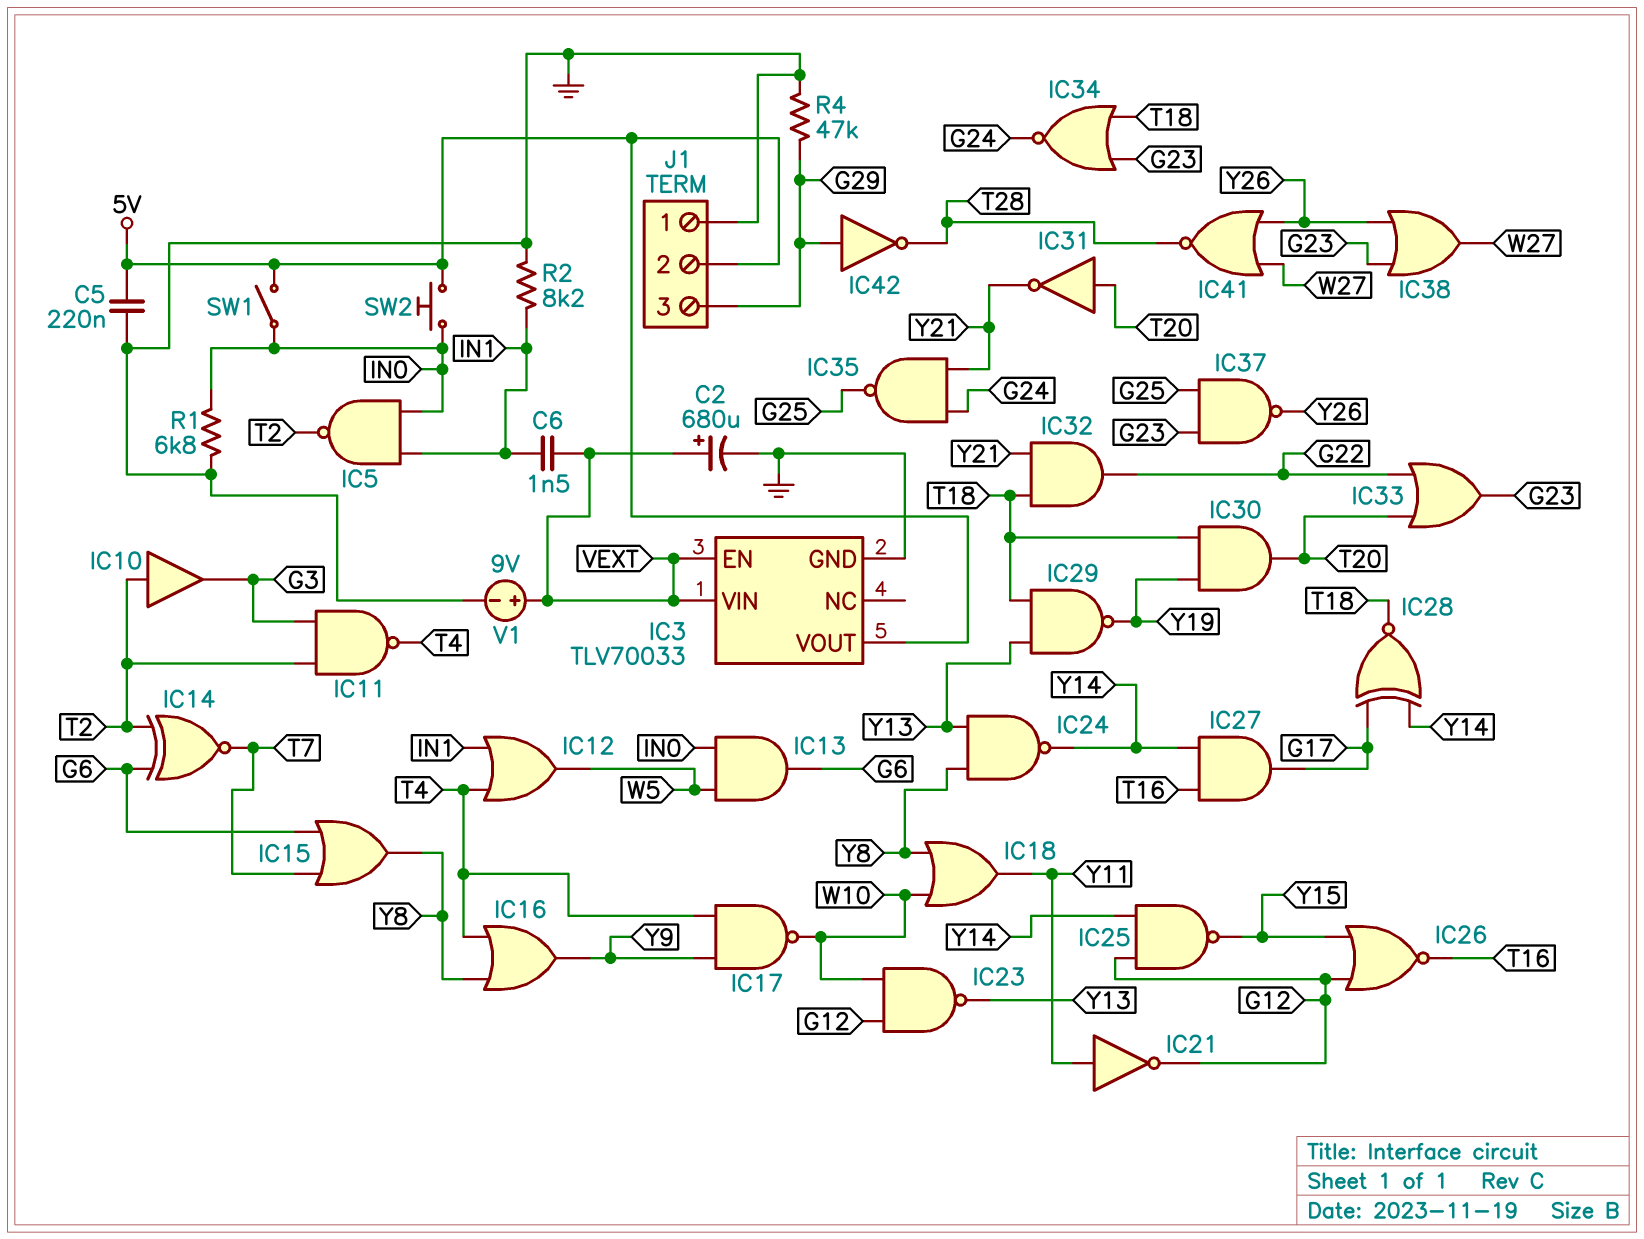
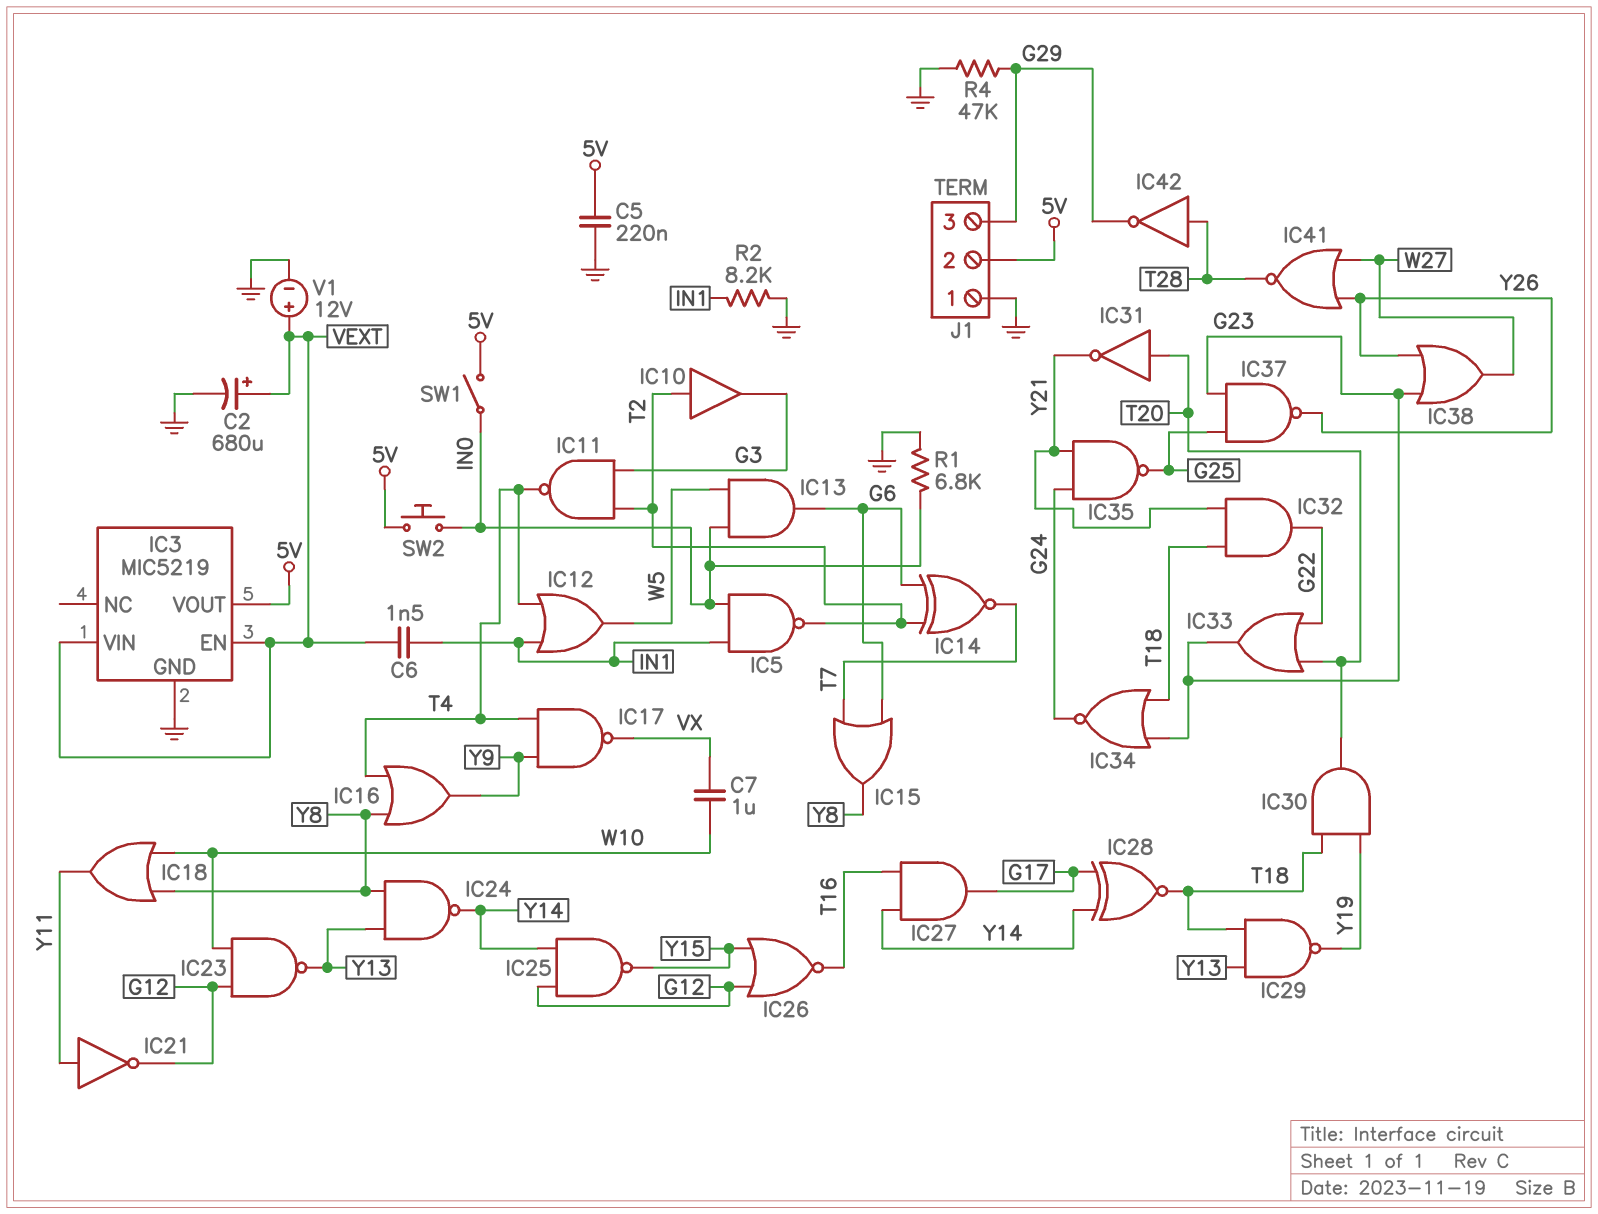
C7: none -> 1uF (VX, W10)
IC3: TLV70033 -> MIC5219
IC17: NAND (in T4, in Y9, out W10) -> NAND (in T4, in Y9, out VX)
IC42: NOT (in G29, out T28) -> NOT (in T28, out G29)
V1: 9V (plus VEXT, minus GND) -> 12V (plus VEXT, minus GND)

